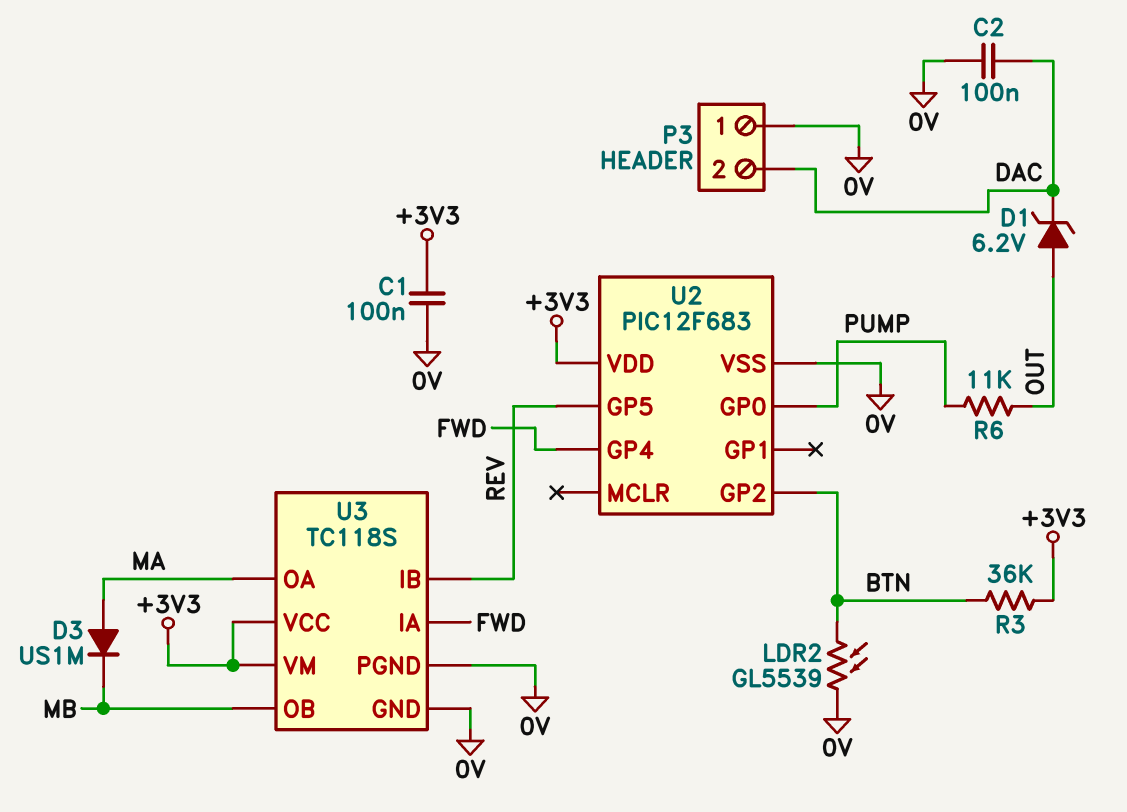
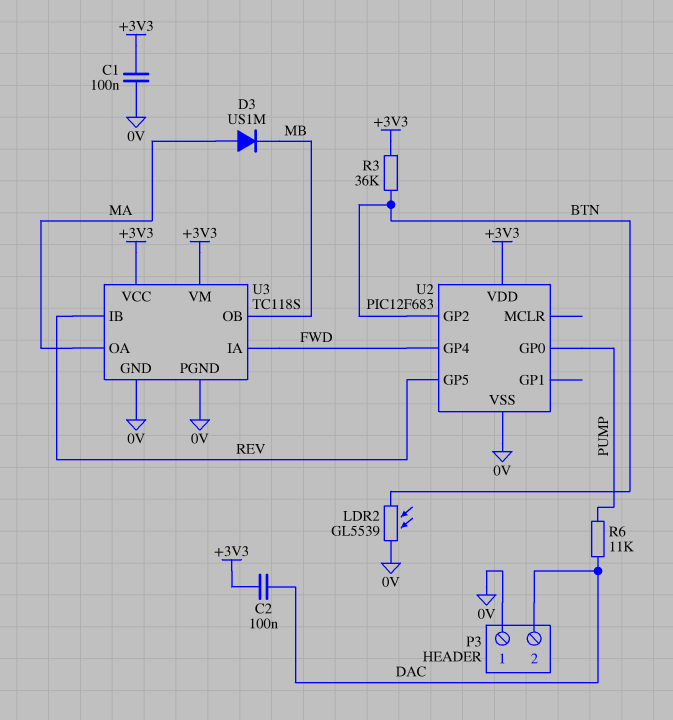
C2: 100nF (0V, DAC) -> 100nF (+3V3, DAC)
D1: zener 6.2V (A OUT, K DAC) -> none
R6: 11k (OUT, PUMP) -> 11k (DAC, PUMP)

